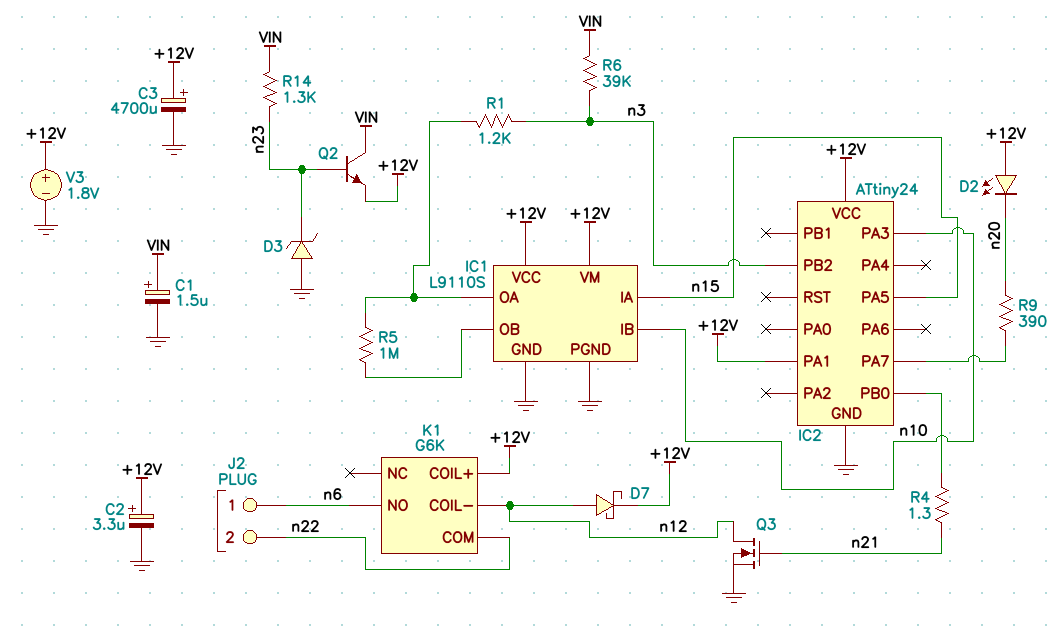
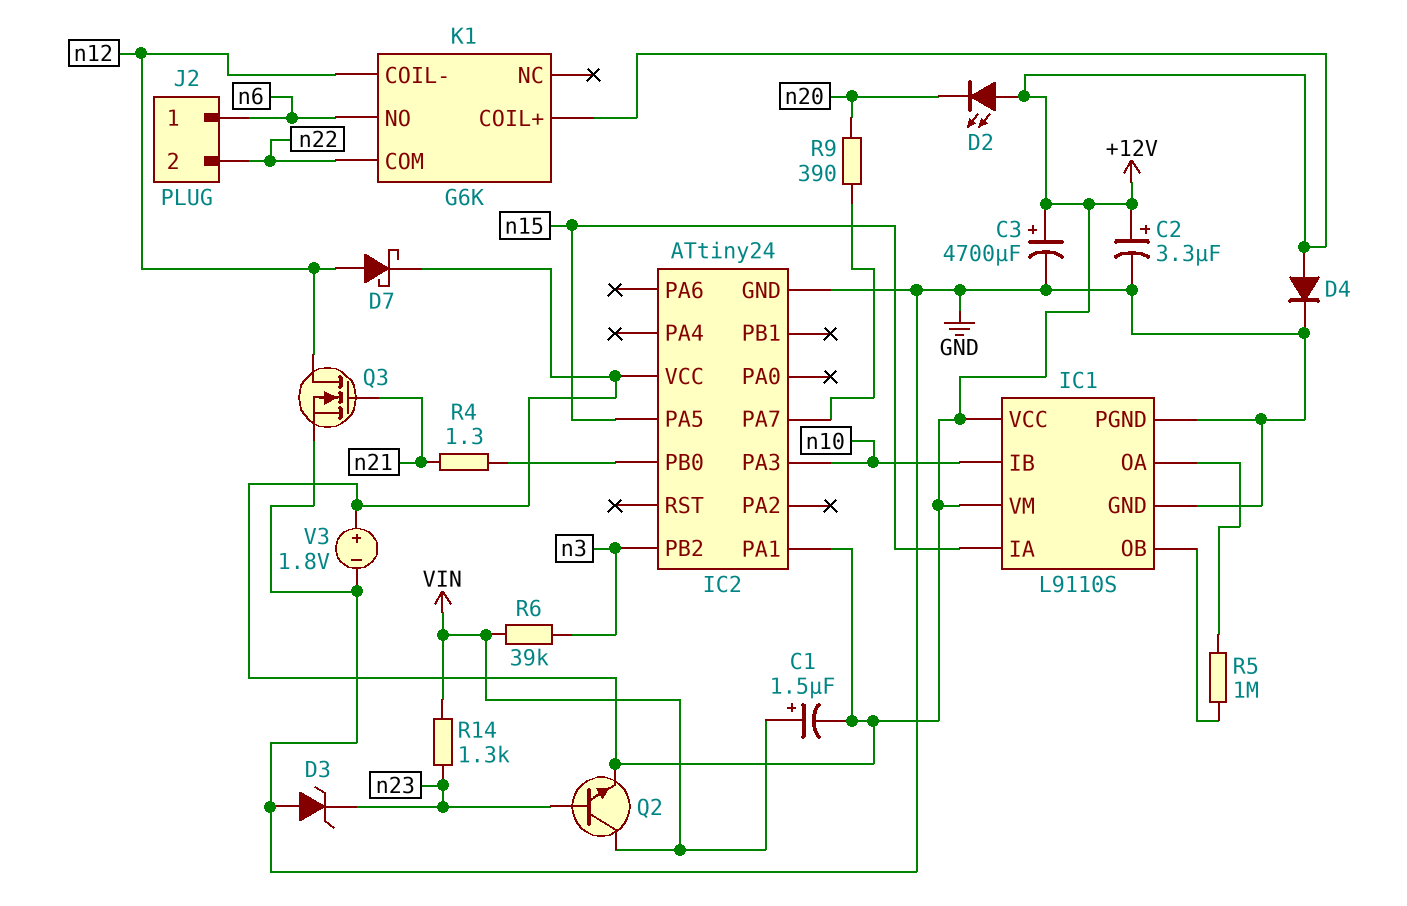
C1: 1.5uF (plus VIN, minus GND) -> 1.5uF (plus VIN, minus +12V)
D4: none -> diode (A +12V, K GND)
R1: 1.2k (IC1/OA, n3) -> none

